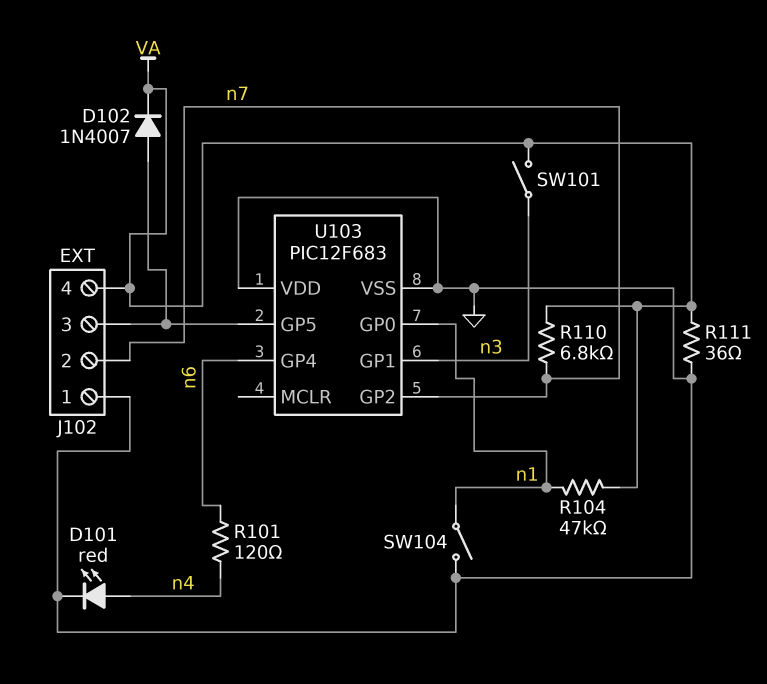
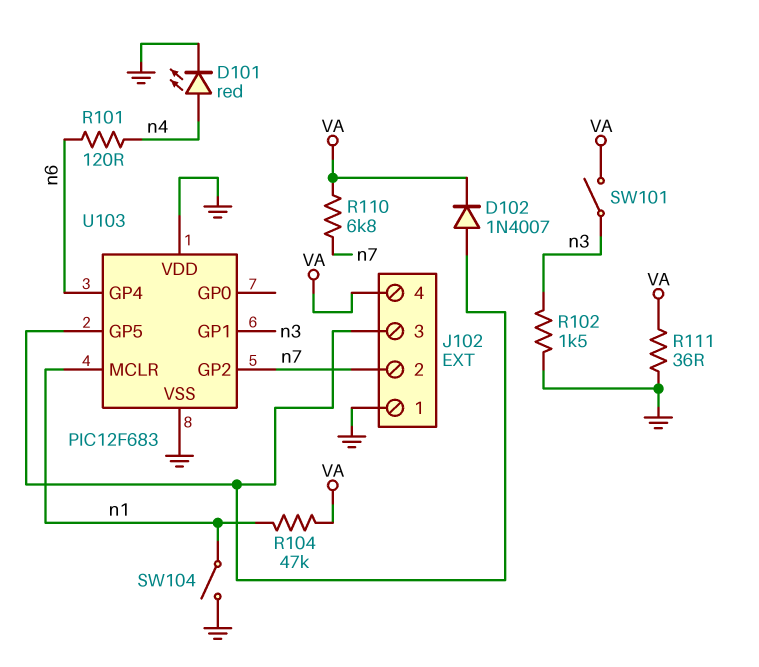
R102: none -> 1.5k (GND, n3)
U103 pin GP0: n1 -> none
U103 pin MCLR: none -> n1

